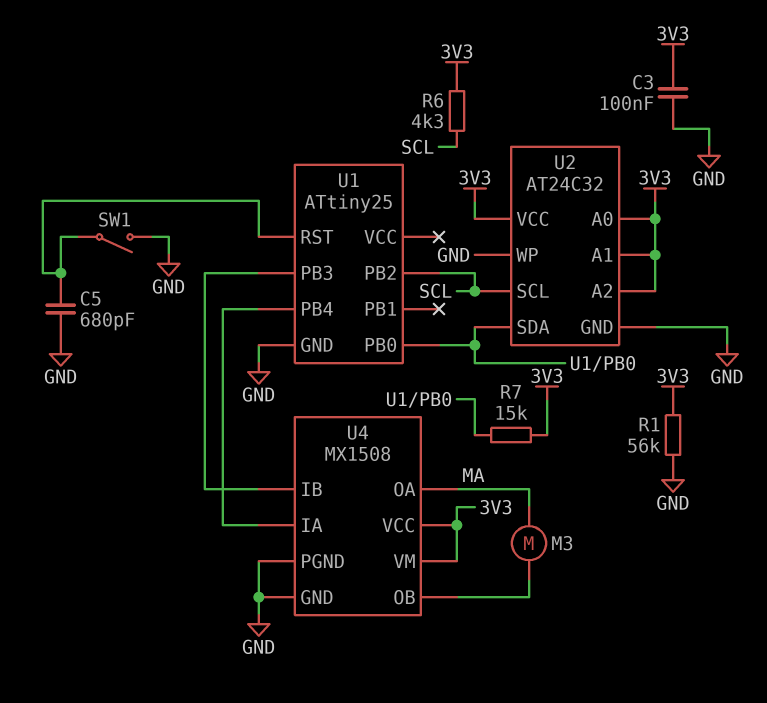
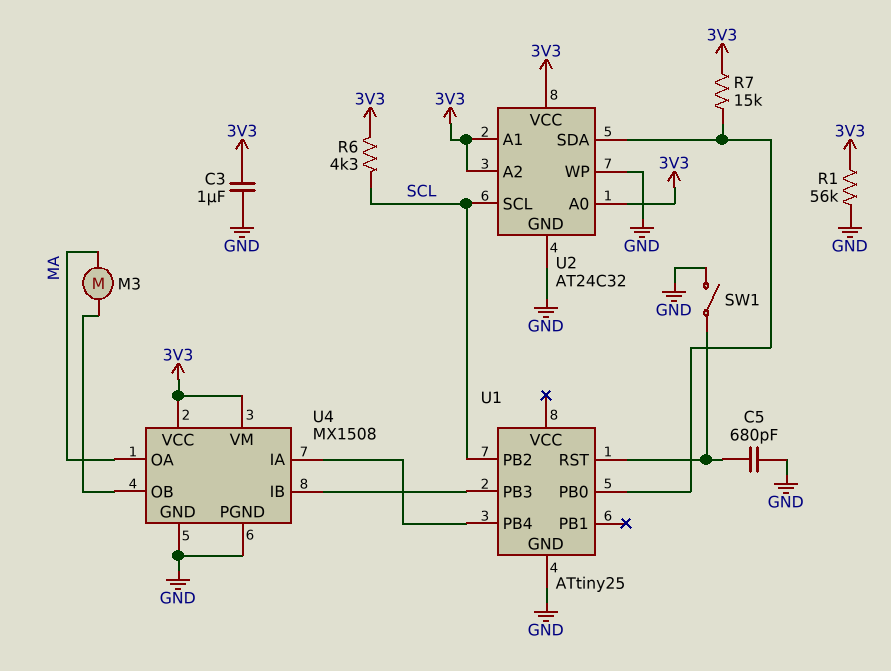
C3: 100nF (3V3, GND) -> 1uF (3V3, GND)

